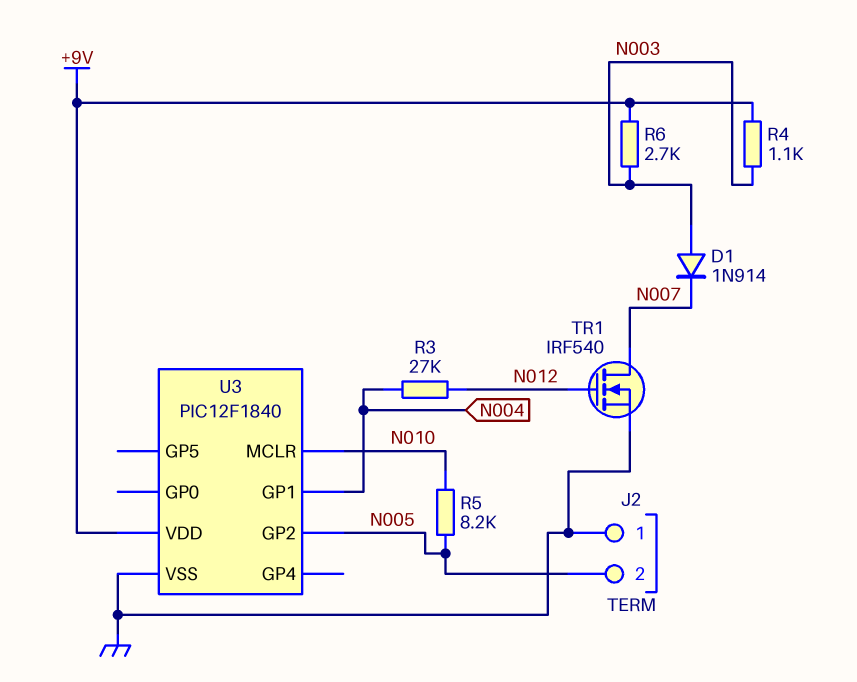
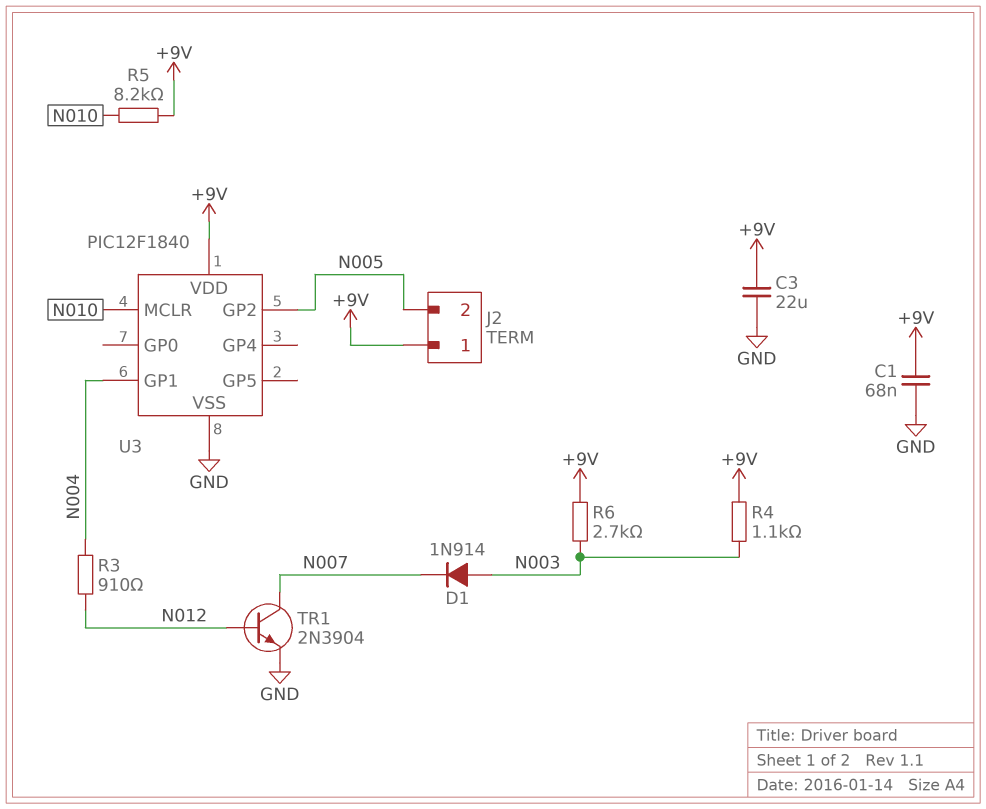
C1: none -> 68nF (+9V, GND)
C3: none -> 22uF (+9V, GND)
J2 pin 1: GND -> +9V
R3: 27k (N004, N012) -> 910 (N004, N012)
R5: 8.2k (N005, N010) -> 8.2k (+9V, N010)
TR1: NMOS IRF540 (G N012, D N007, S GND) -> NPN 2N3904 (B N012, C N007, E GND)

